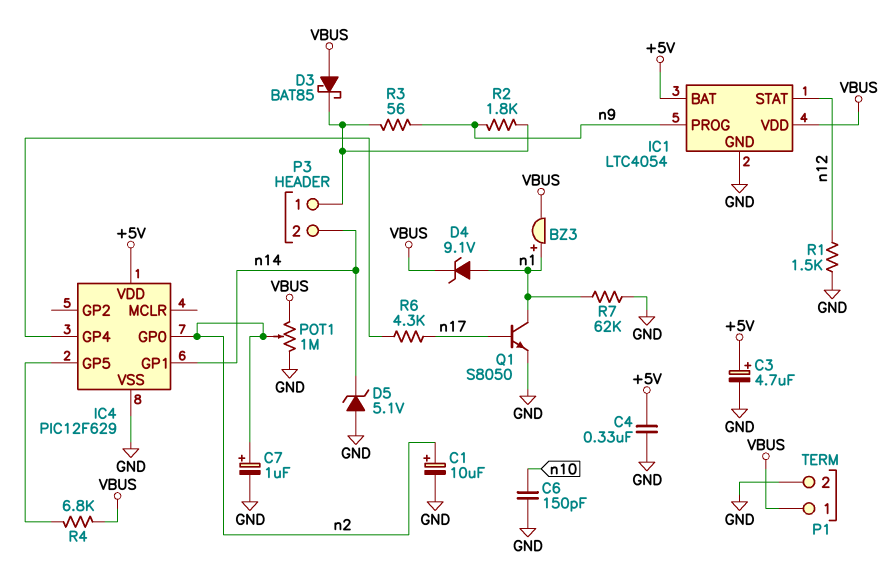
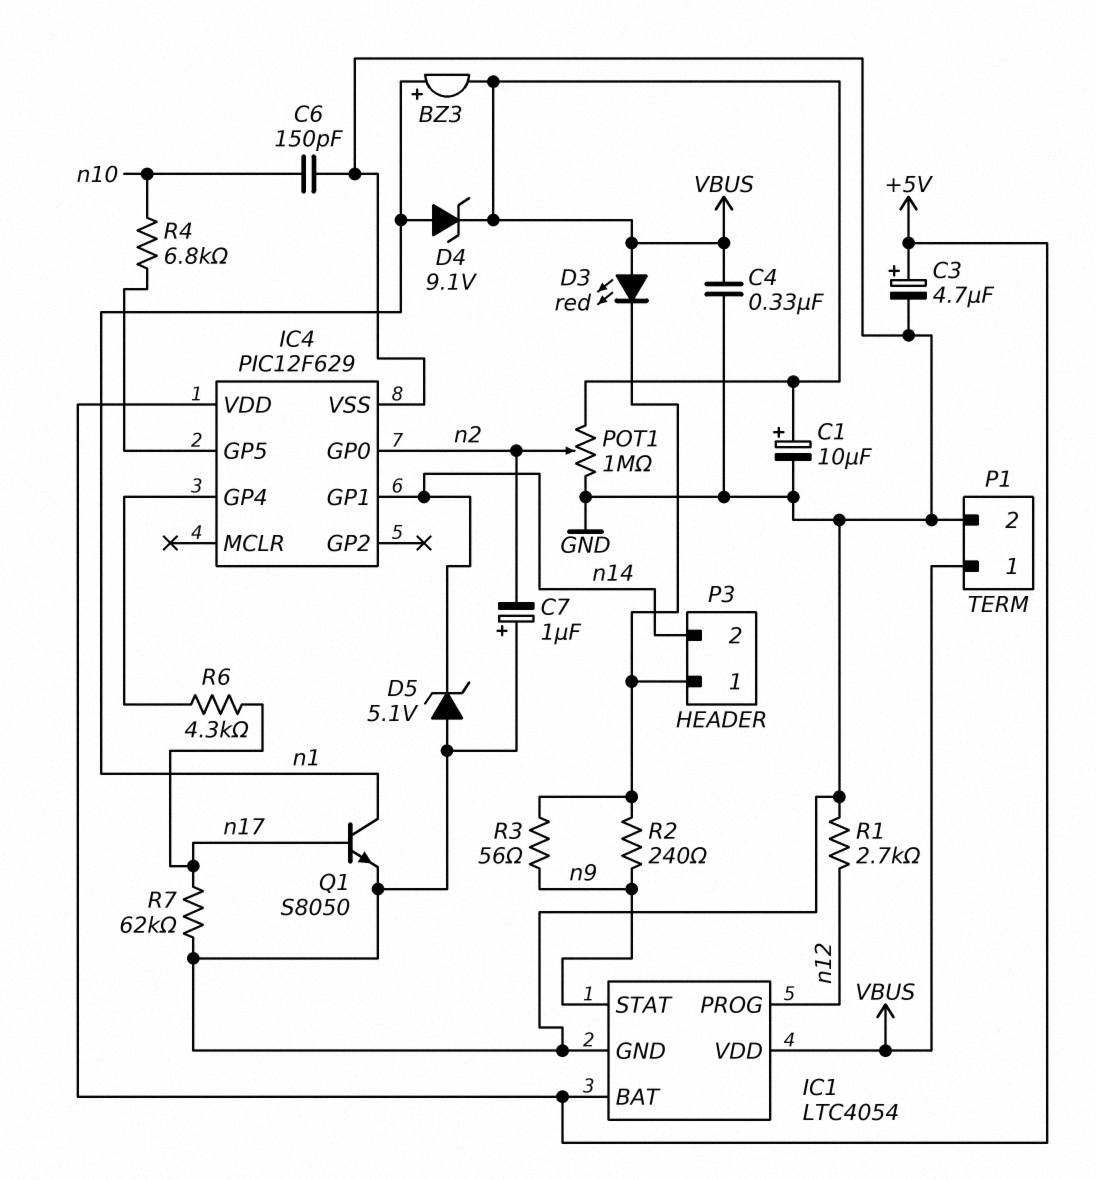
C1: 10uF (plus n2, minus GND) -> 10uF (plus VBUS, minus GND)
C4: 330nF (+5V, GND) -> 330nF (GND, VBUS)
C7: 1uF (plus n2, minus GND) -> 1uF (plus GND, minus n2)
D3: schottky BAT85 (A VBUS, K P3/1) -> LED red (A VBUS, K P3/1)
IC1 pin PROG: n9 -> n12
IC1 pin STAT: n12 -> n9
R1: 1.5k (GND, n12) -> 2.7k (GND, n12)
R2: 1.8k (P3/1, n9) -> 240 (P3/1, n9)
R4: 6.8k (IC4/GP5, VBUS) -> 6.8k (IC4/GP5, n10)
R7: 62k (GND, n1) -> 62k (GND, n17)

